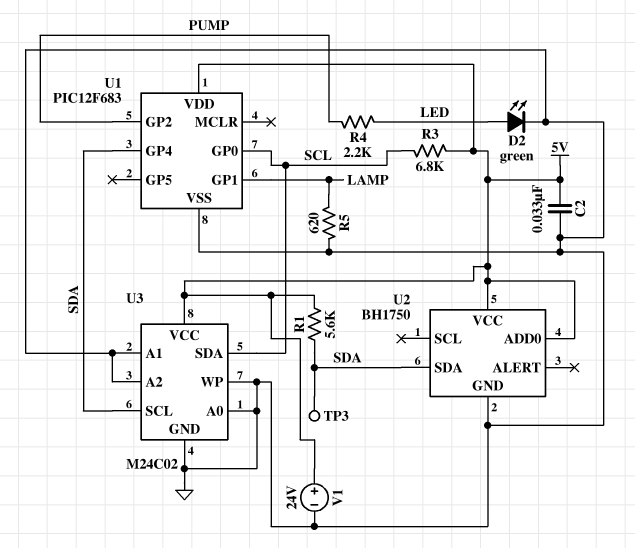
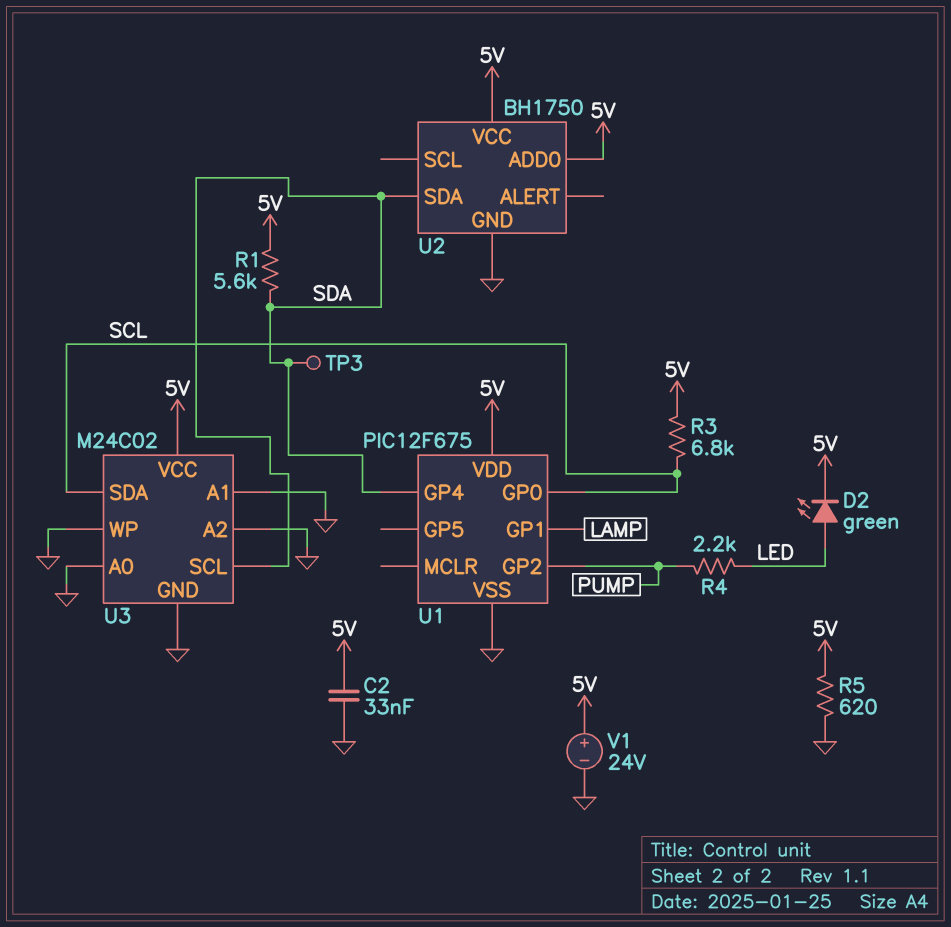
D2: LED green (A LED, K GND) -> LED green (A LED, K 5V)
R5: 620 (GND, LAMP) -> 620 (5V, GND)
U1: PIC12F683 -> PIC12F675

